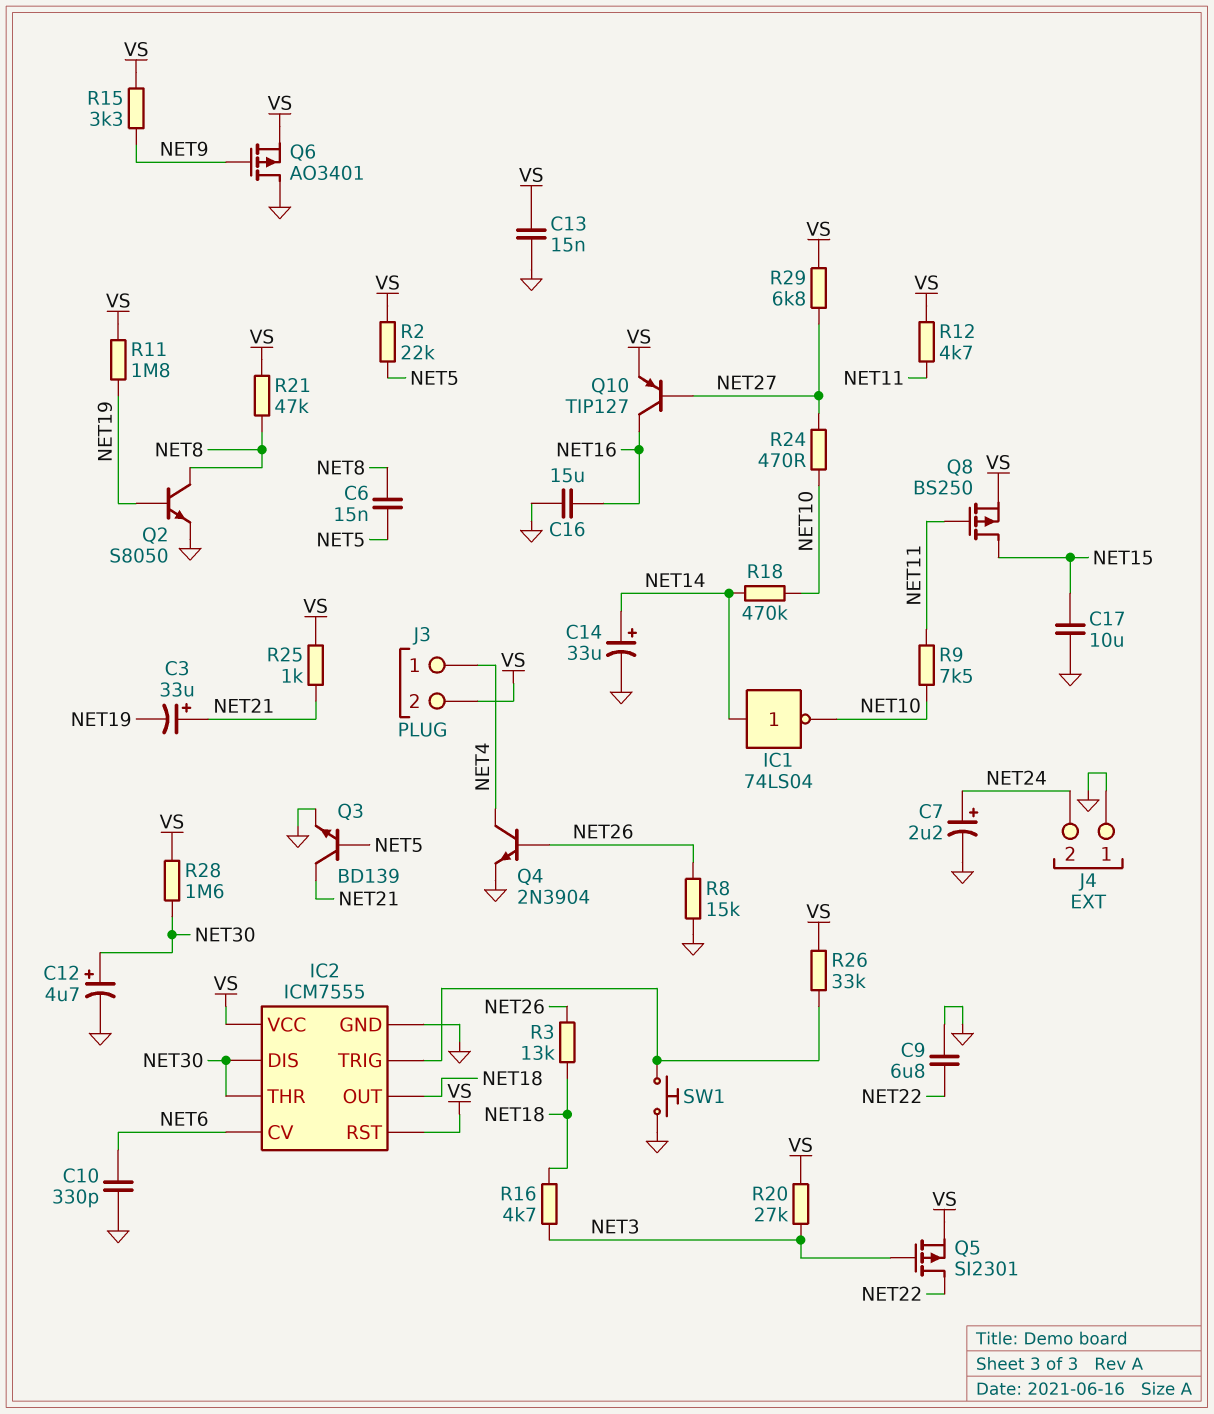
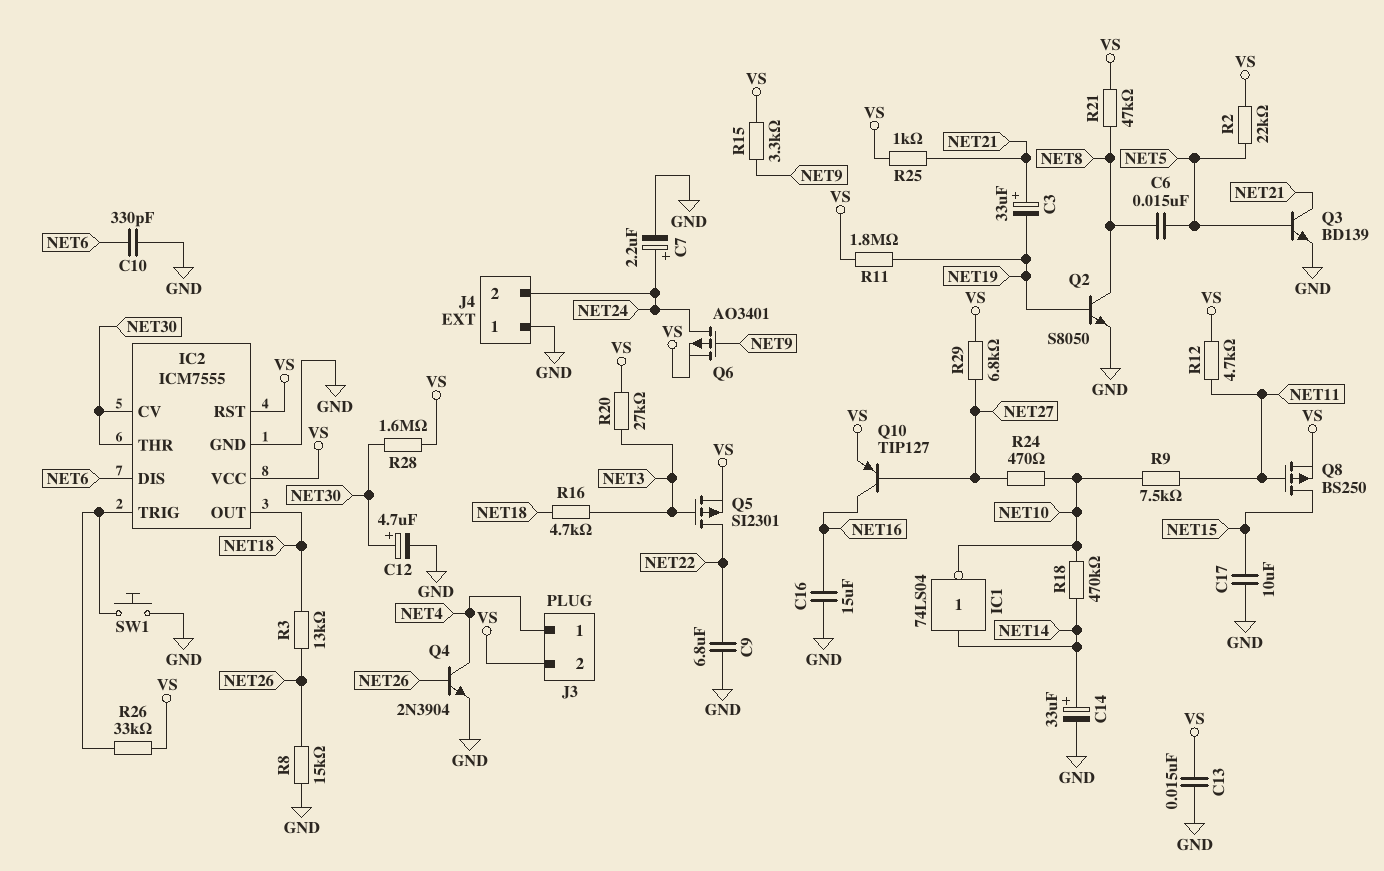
IC2 pin CV: NET6 -> NET30
IC2 pin DIS: NET30 -> NET6
Q6: PMOS AO3401 (G NET9, D GND, S VS) -> PMOS AO3401 (G NET9, D NET24, S VS)

